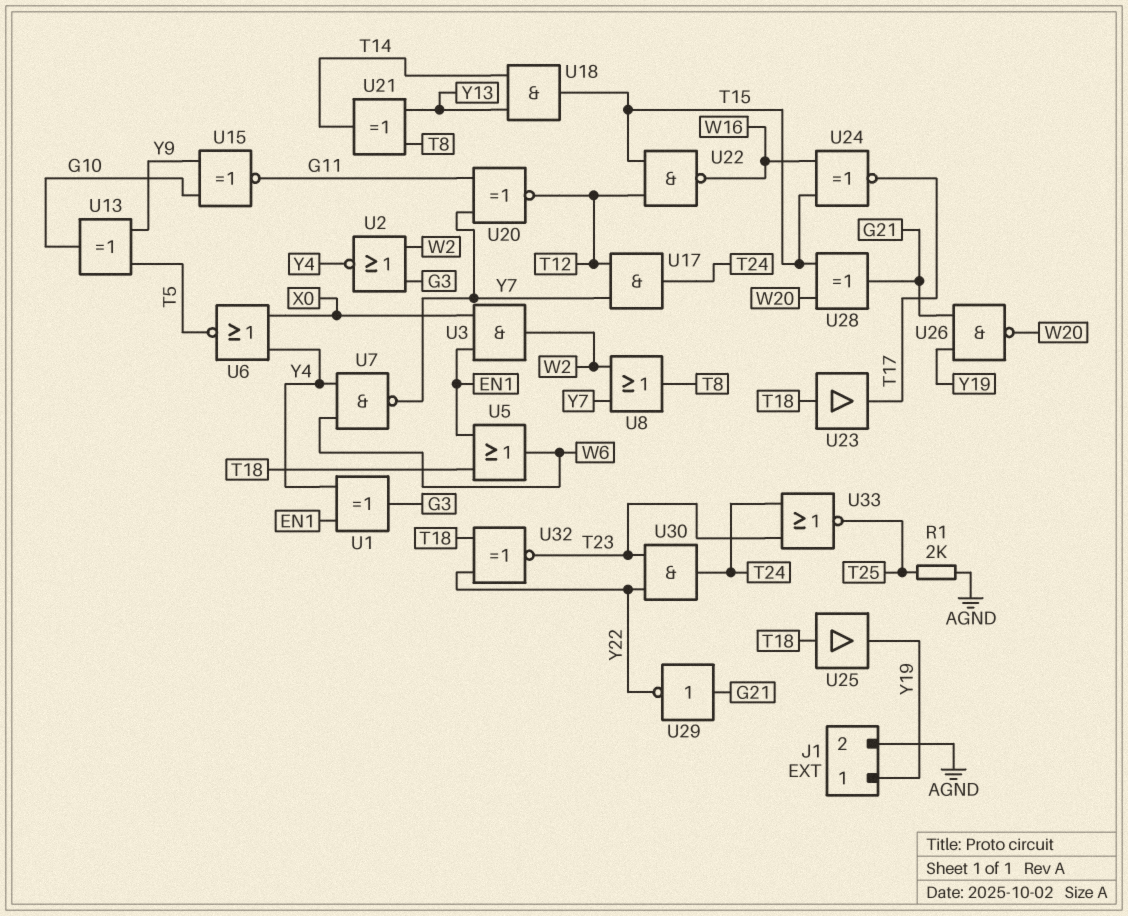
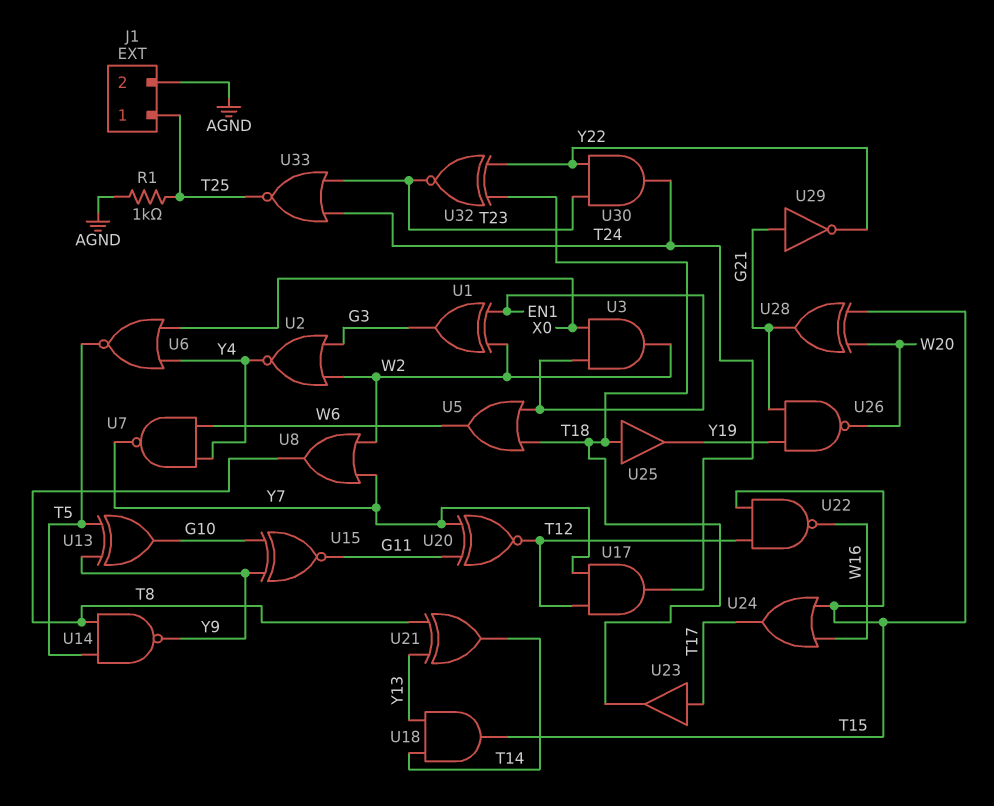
J1 pin 1: Y19 -> T25
R1: 2k (AGND, T25) -> 1k (AGND, T25)
U1: XOR (in EN1, in Y4, out G3) -> XOR (in EN1, in W2, out G3)
U14: none -> NAND (in T5, in T8, out Y9)
U23: buffer (in T18, out T17) -> buffer (in T17, out T18)
U24: XNOR (in T15, in W16, out T17) -> OR (in T15, in W16, out T17)

